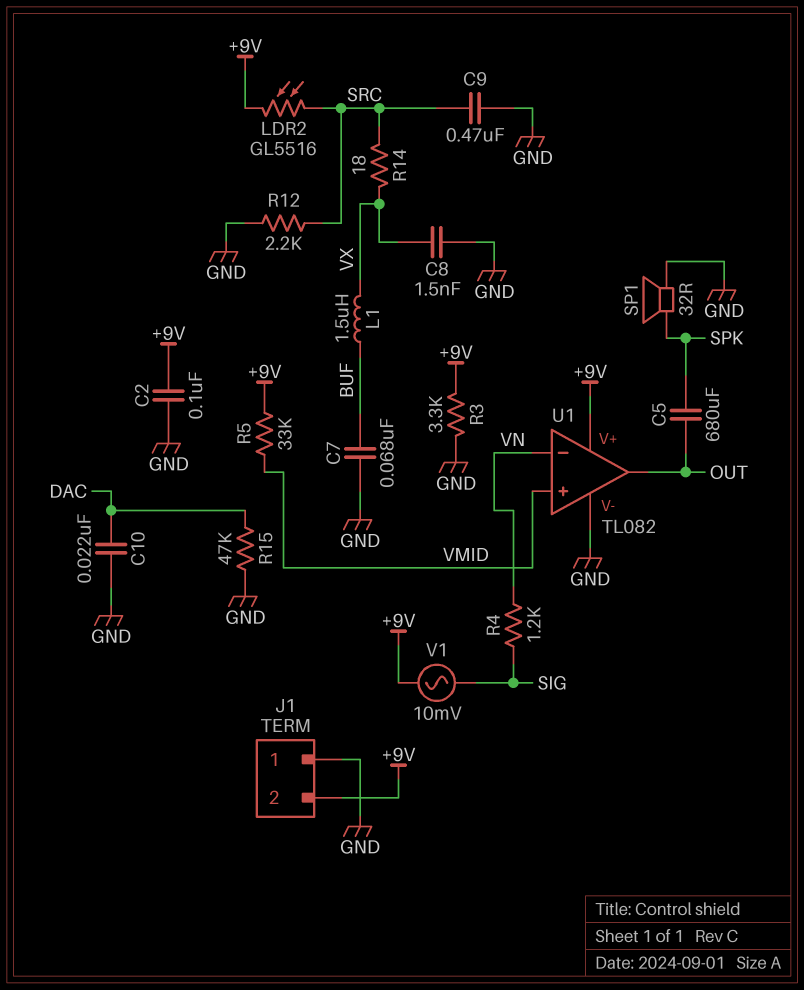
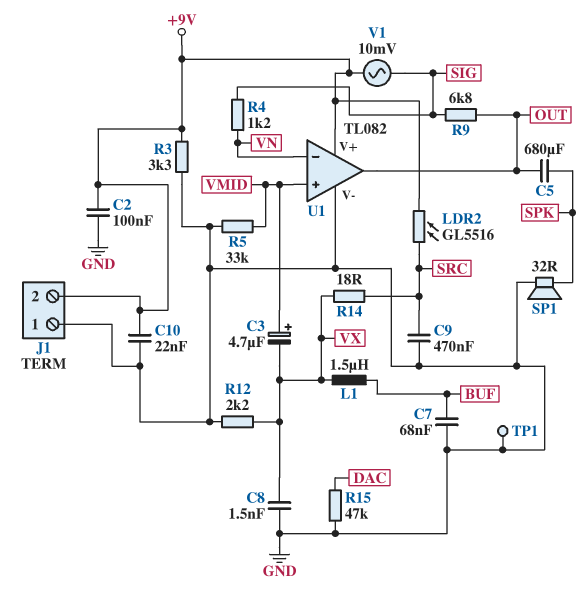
C3: none -> 4.7uF (plus VMID, minus VX)
C10: 22nF (DAC, GND) -> 22nF (+9V, GND)
R5: 33k (+9V, VMID) -> 33k (GND, VMID)
R9: none -> 6.8k (OUT, SIG)
R12: 2.2k (GND, SRC) -> 2.2k (GND, VX)
TP1: none -> test point (GND)

